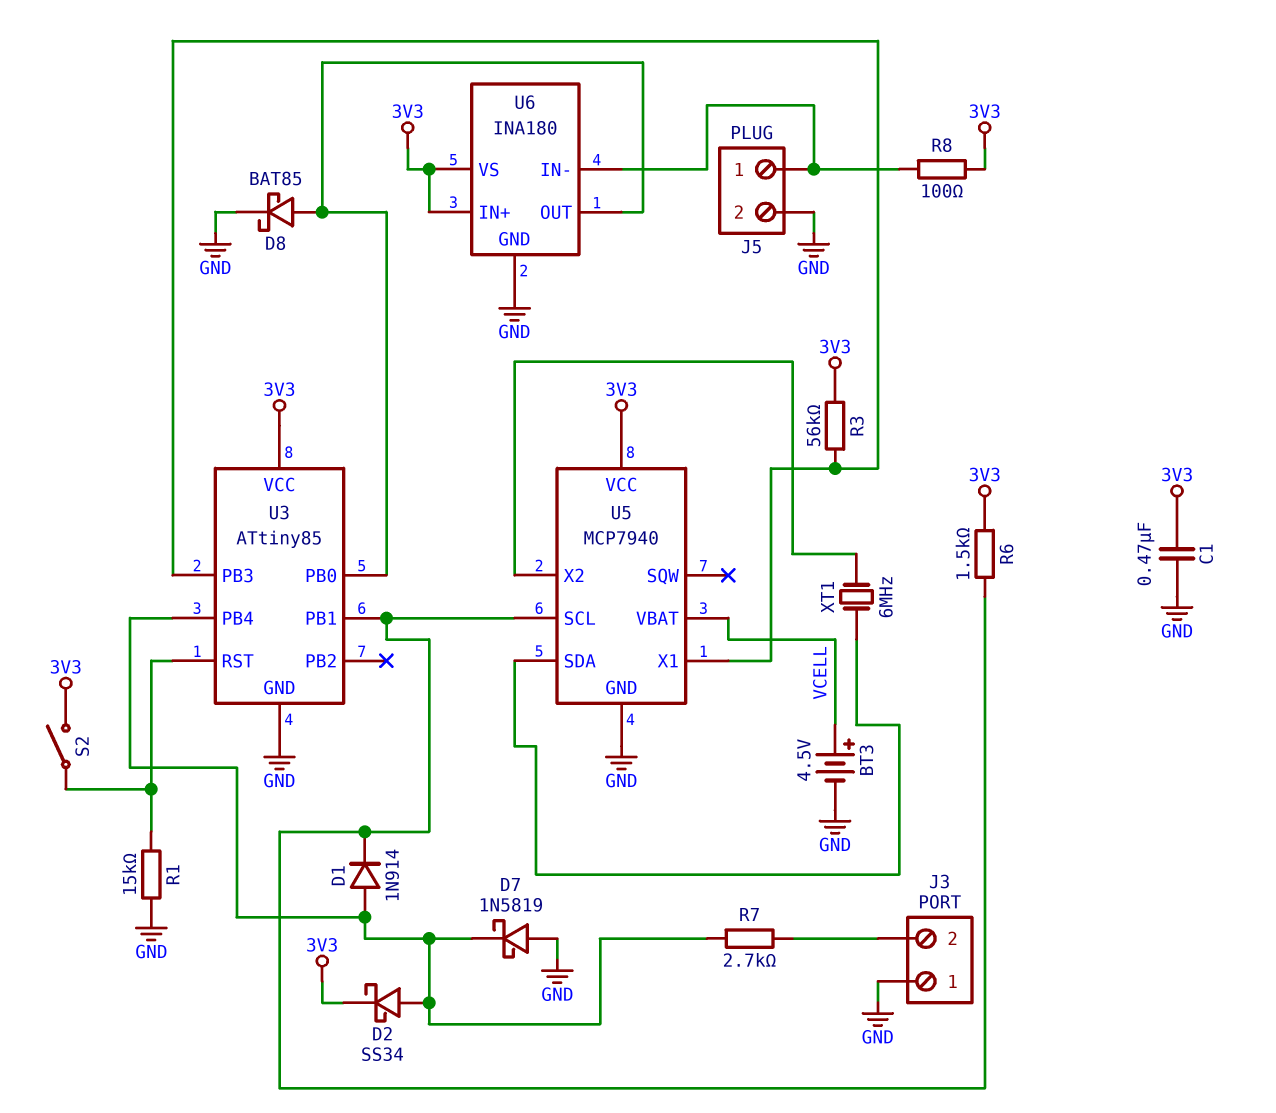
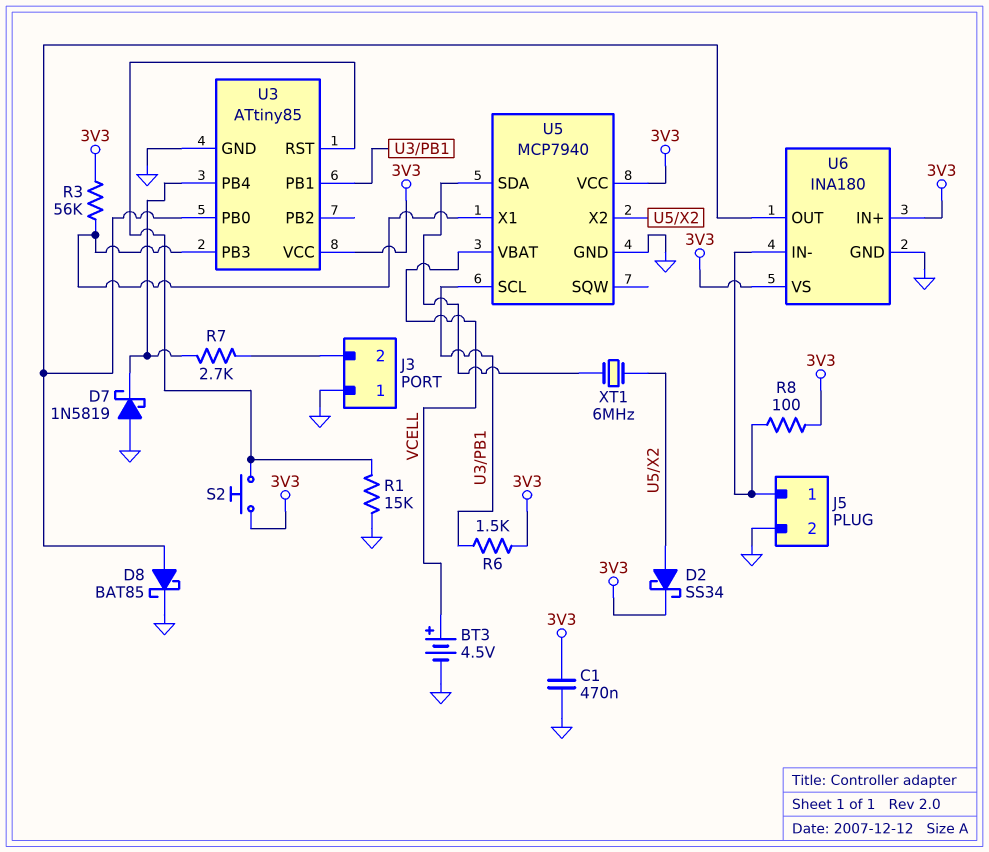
D1: diode 1N914 (A U3/PB4, K U3/PB1) -> none
D2: schottky SS34 (A U3/PB4, K 3V3) -> schottky SS34 (A U5/X2, K 3V3)
S2: switch (3V3, U3/RST) -> button (3V3, U3/RST)

